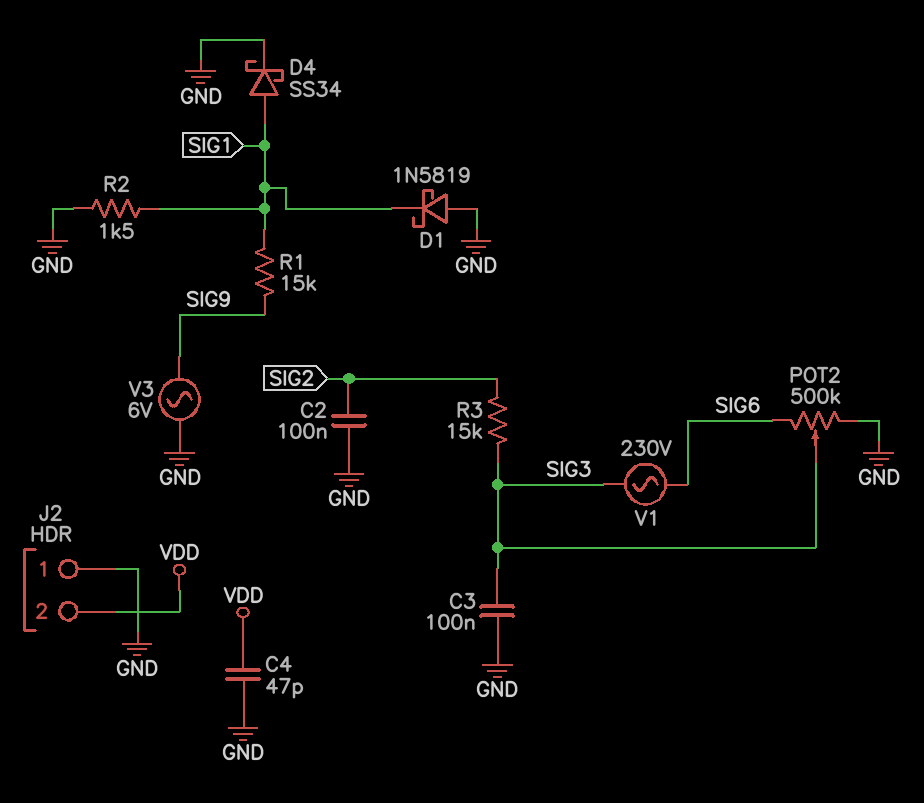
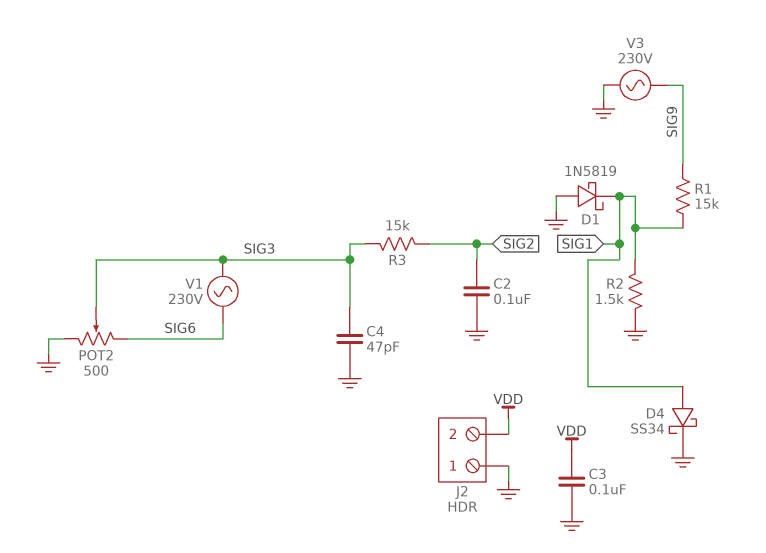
C3: 100nF (GND, SIG3) -> 100nF (GND, VDD)
C4: 47pF (GND, VDD) -> 47pF (GND, SIG3)
POT2: 500k (GND, SIG6, wiper SIG3) -> 500 (GND, SIG6, wiper SIG3)
V3: AC 6V (GND, SIG9) -> AC 230V (GND, SIG9)

